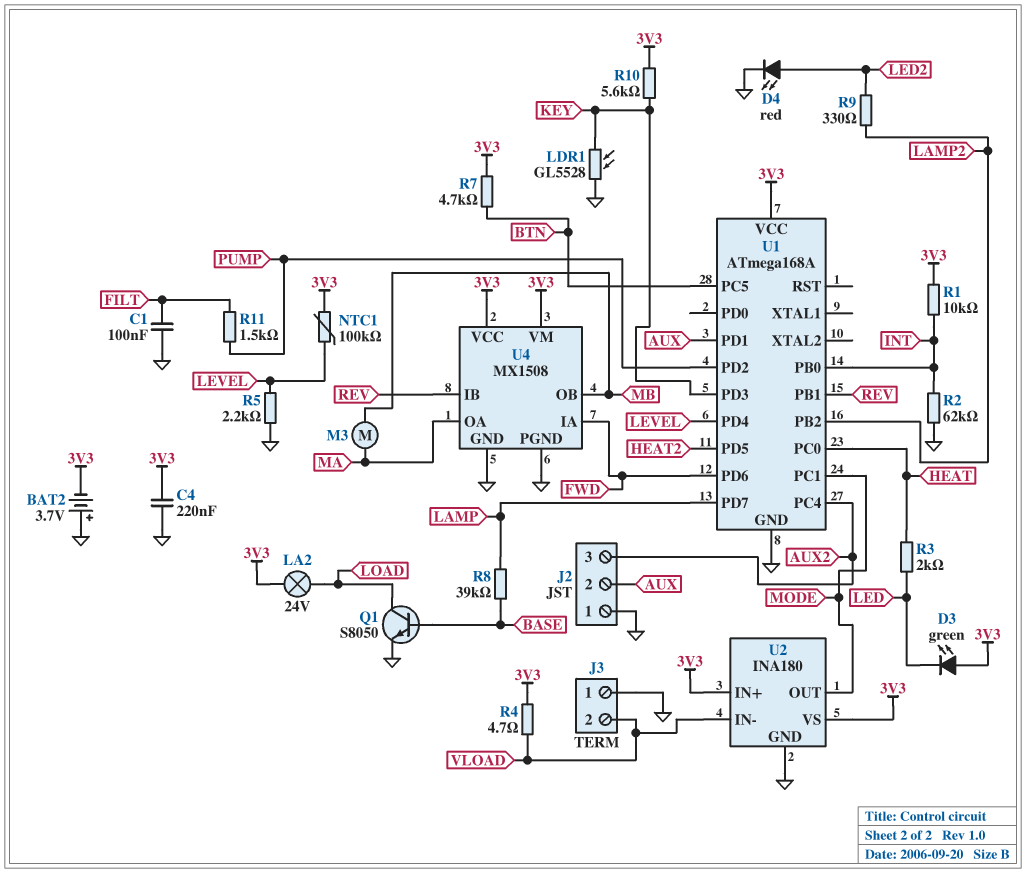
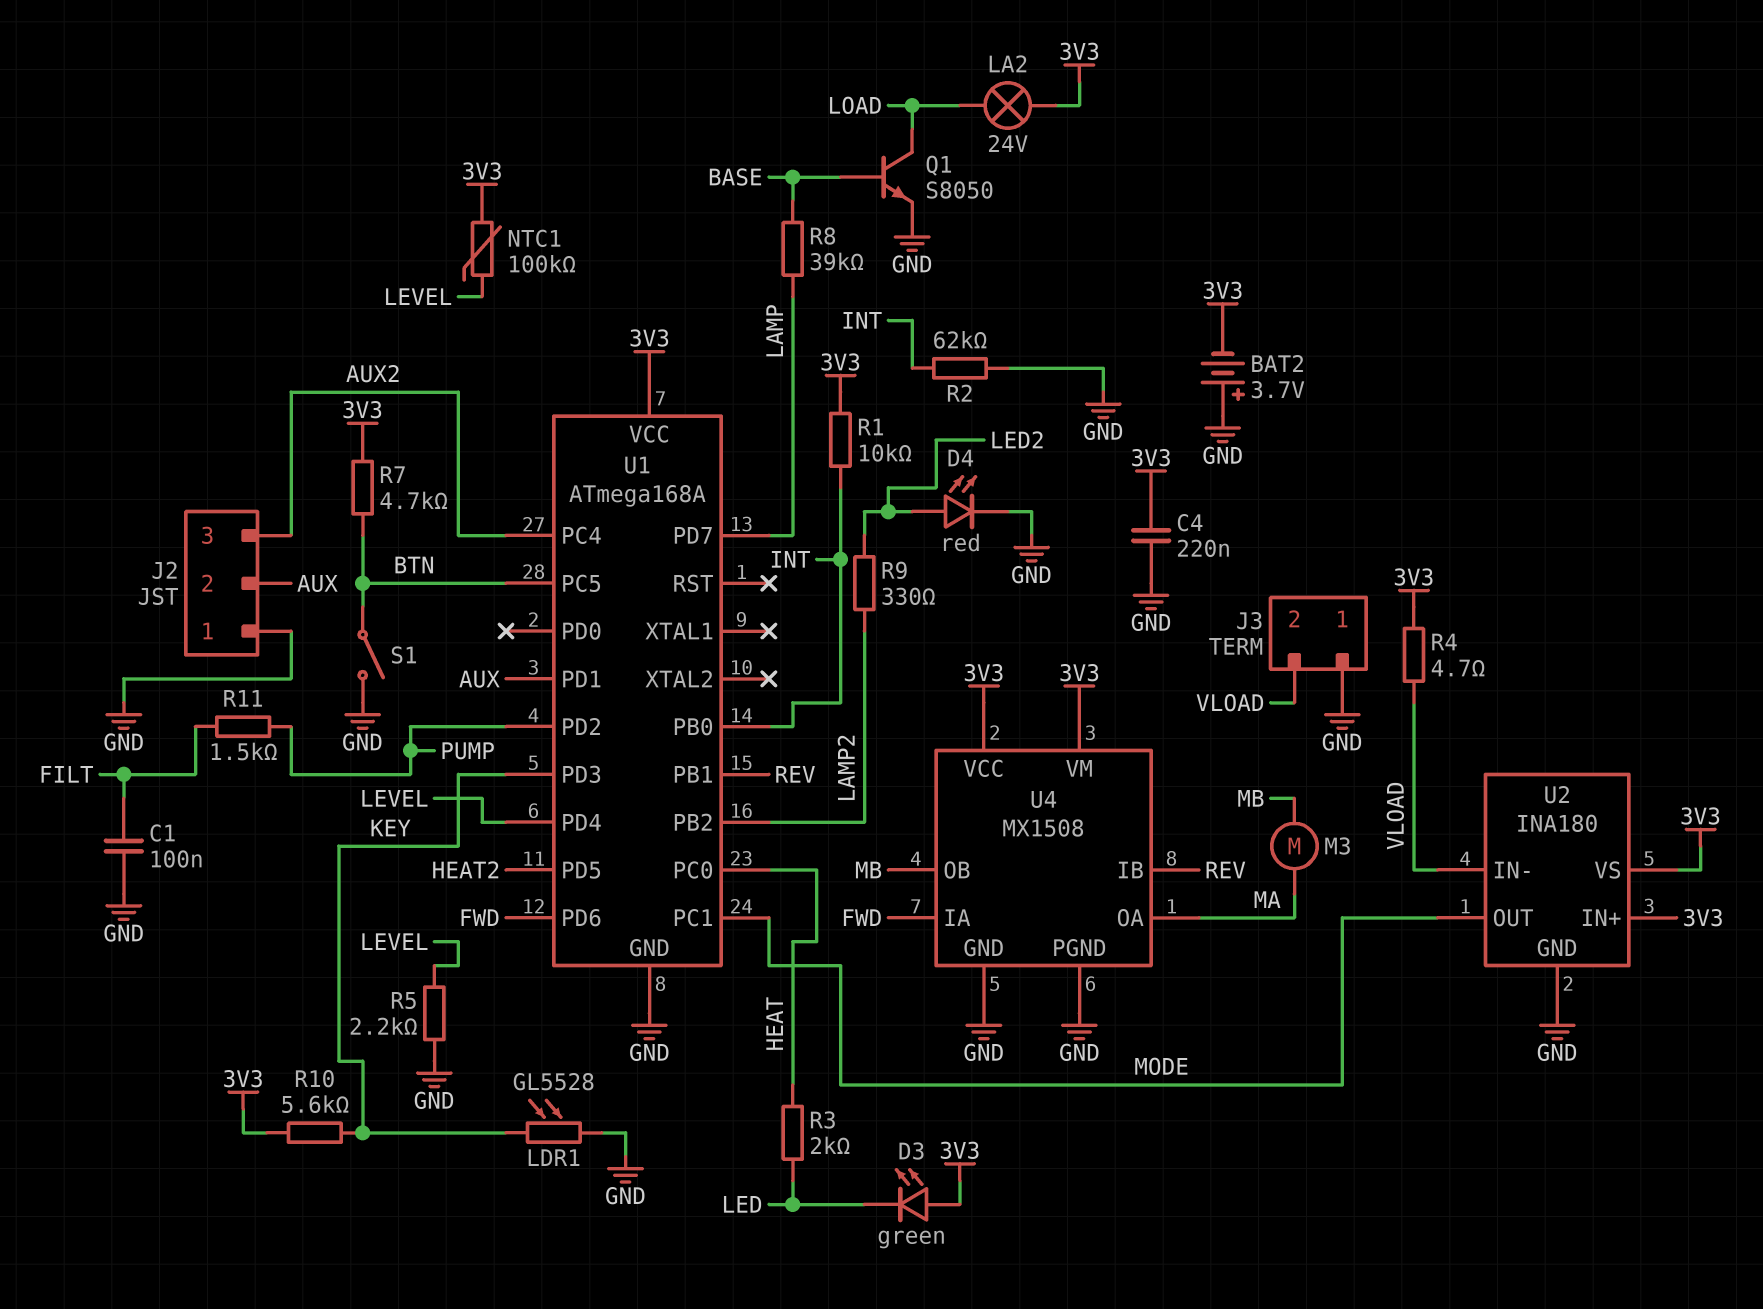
S1: none -> switch (BTN, GND)

